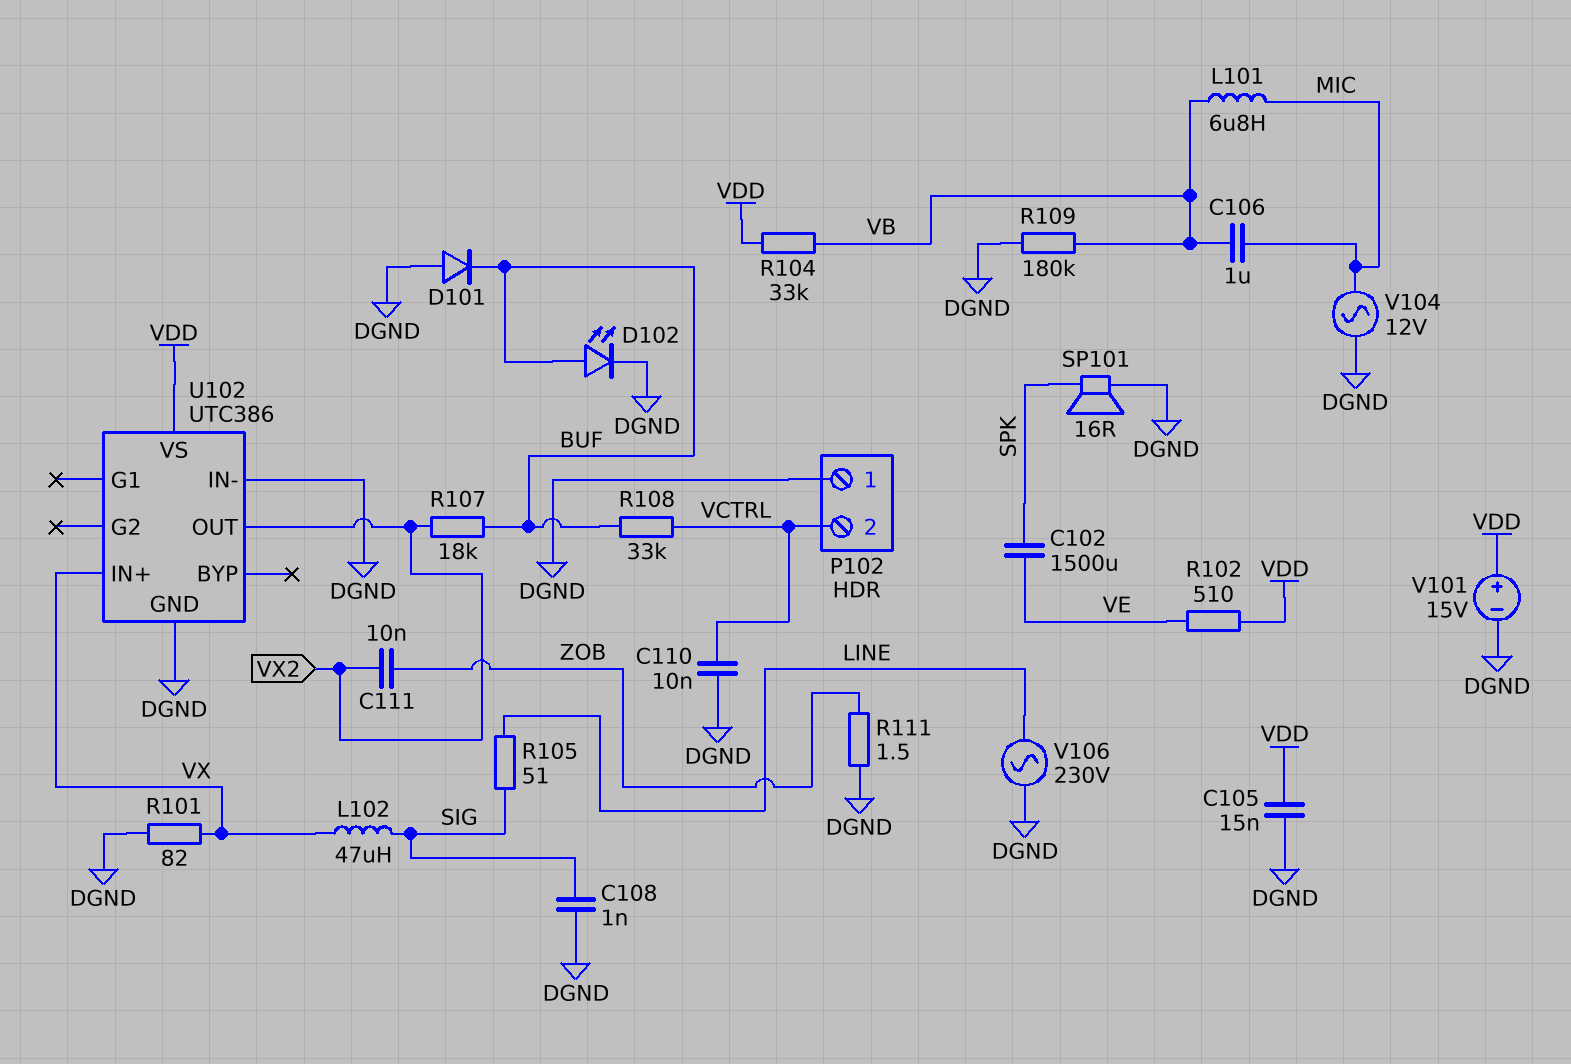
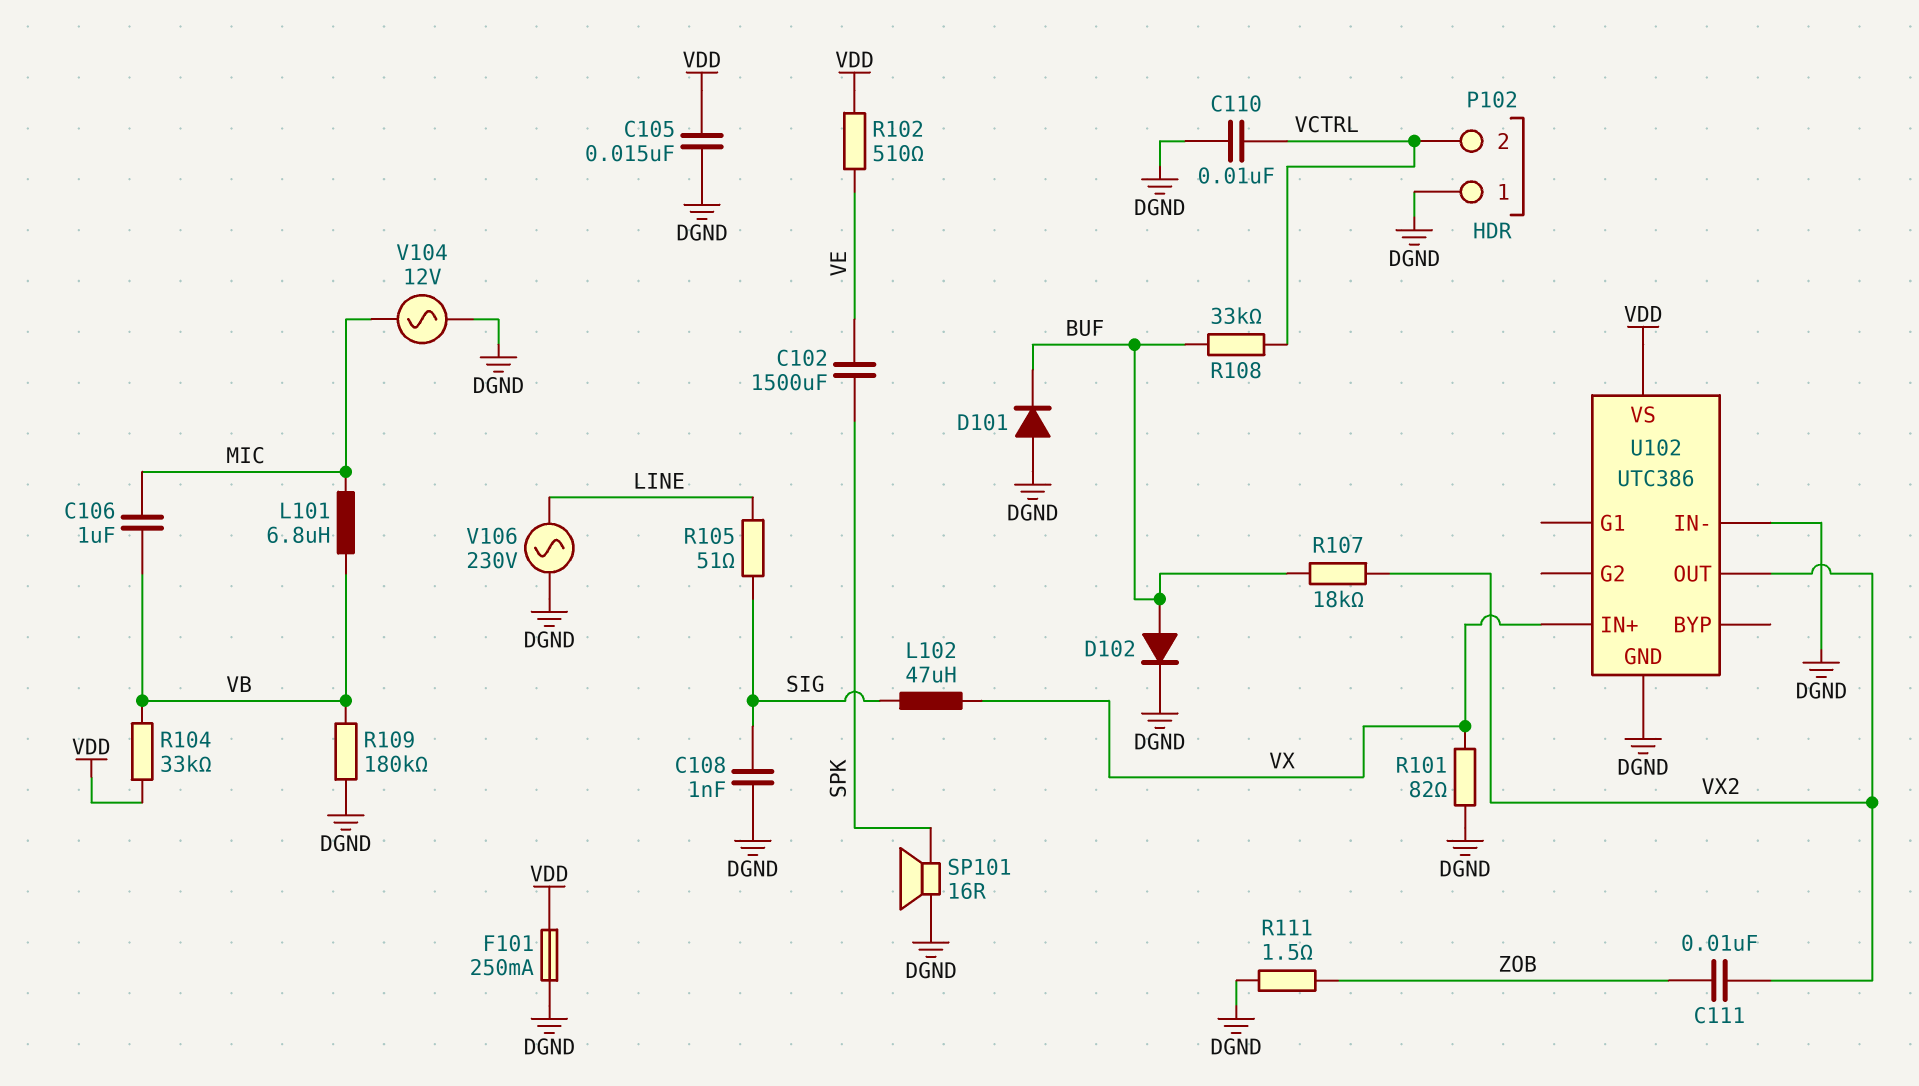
D102: LED (A BUF, K DGND) -> diode (A BUF, K DGND)
F101: none -> 250mA (DGND, VDD)
V101: 15V (plus VDD, minus DGND) -> none

